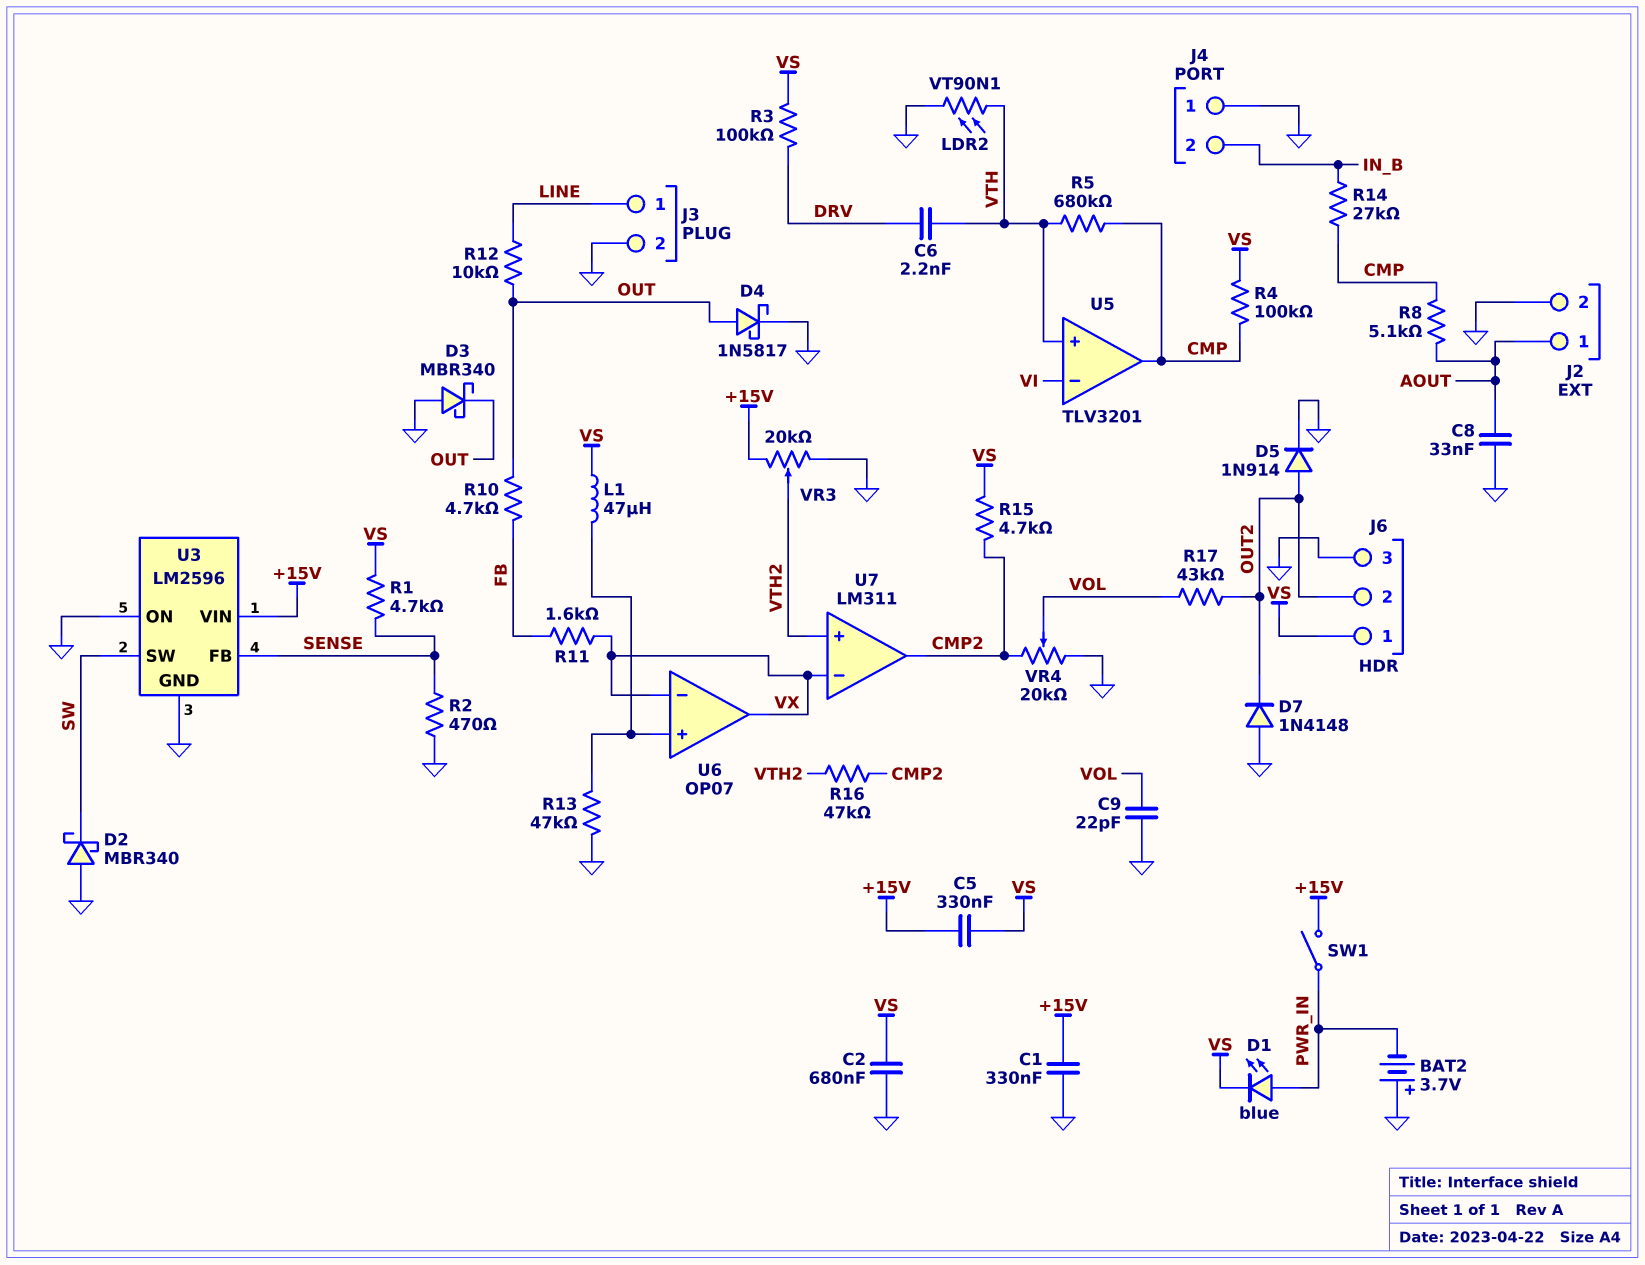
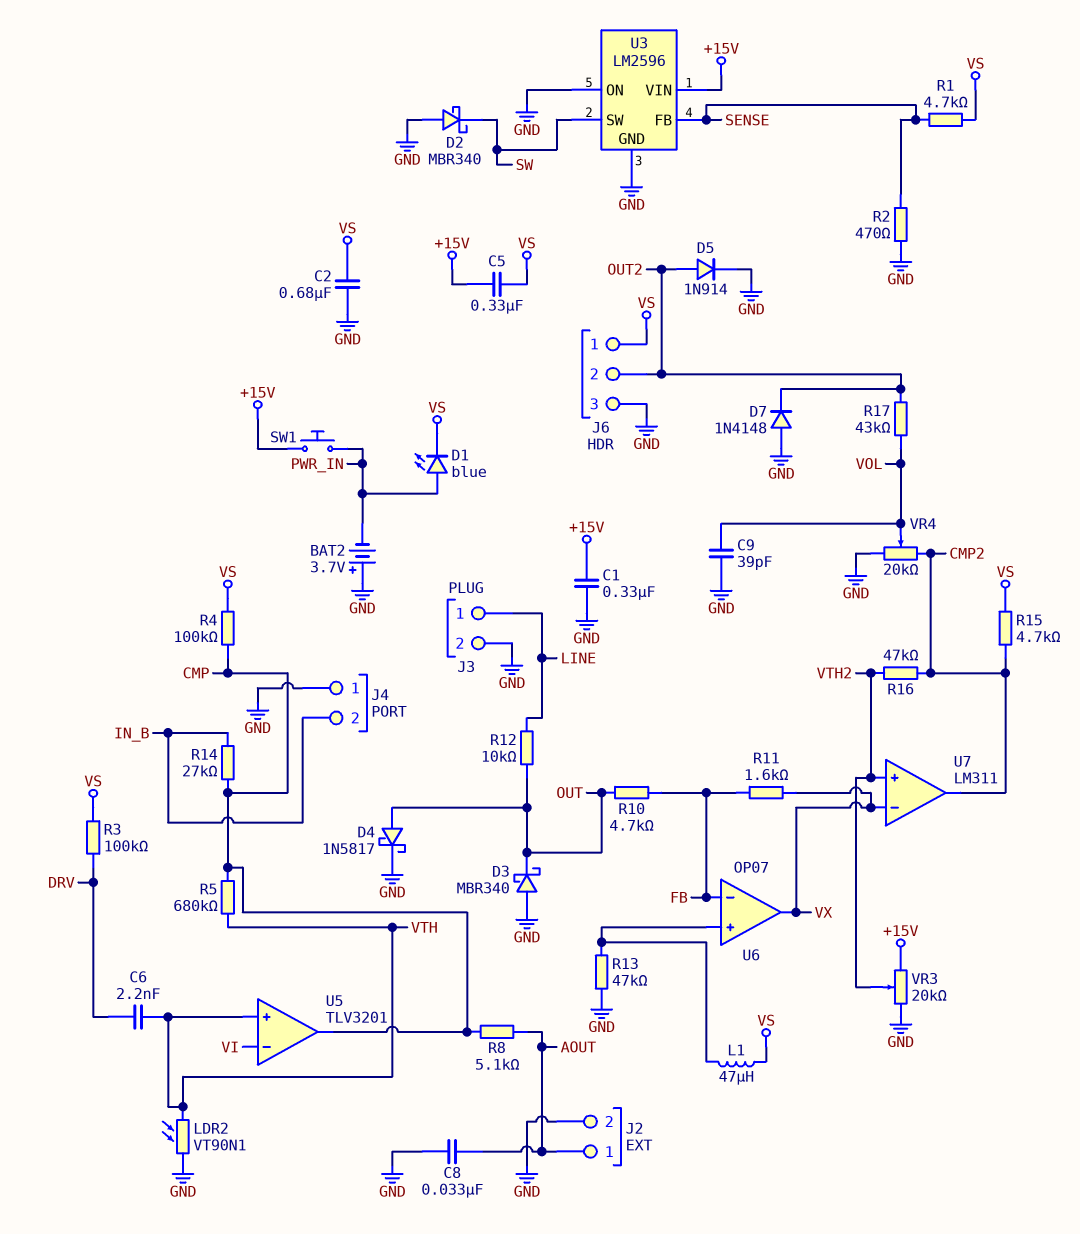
C9: 22pF (GND, VOL) -> 39pF (GND, VOL)
SW1: switch (+15V, PWR_IN) -> button (+15V, PWR_IN)
U6 pin in-: VX -> FB

